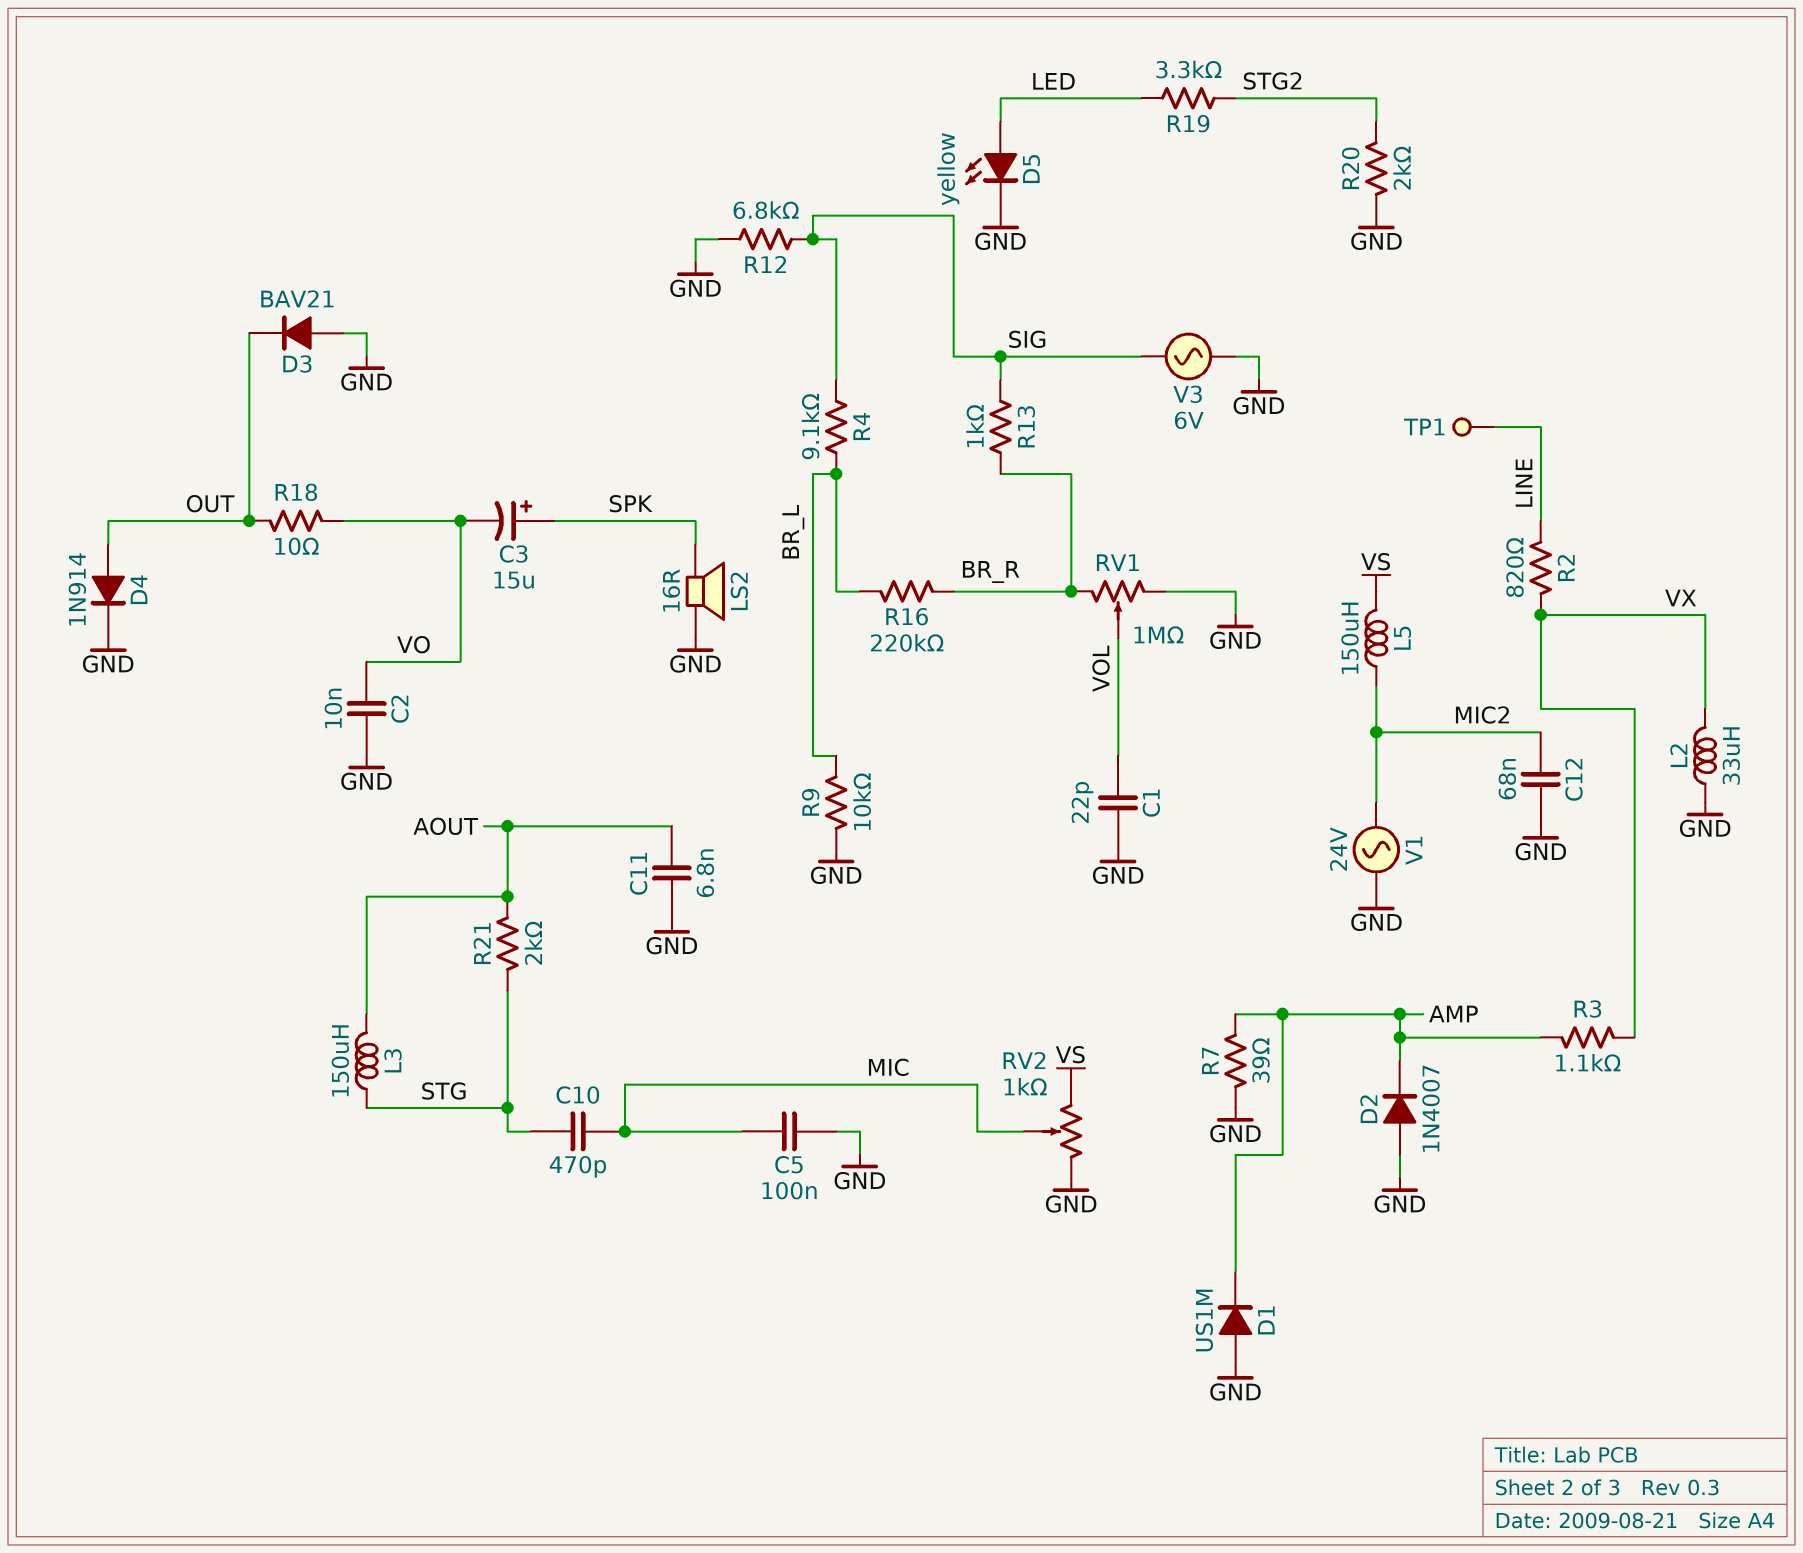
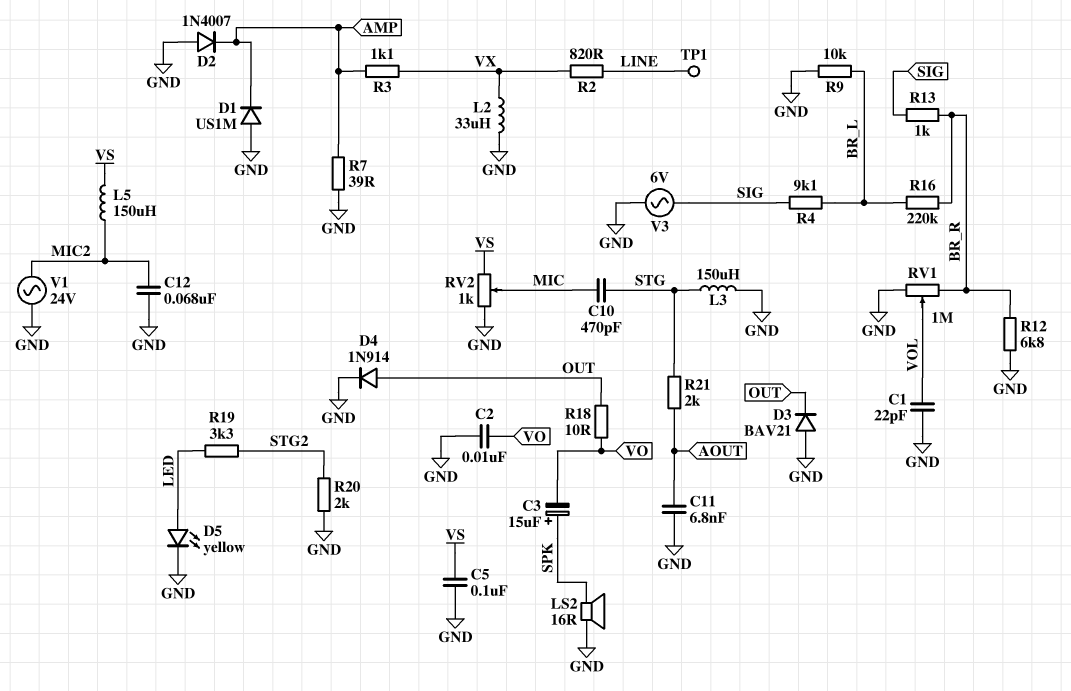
C5: 100nF (GND, MIC) -> 100nF (GND, VS)
L3: 150uH (AOUT, STG) -> 150uH (GND, STG)
R12: 6.8k (GND, SIG) -> 6.8k (BR_R, GND)

